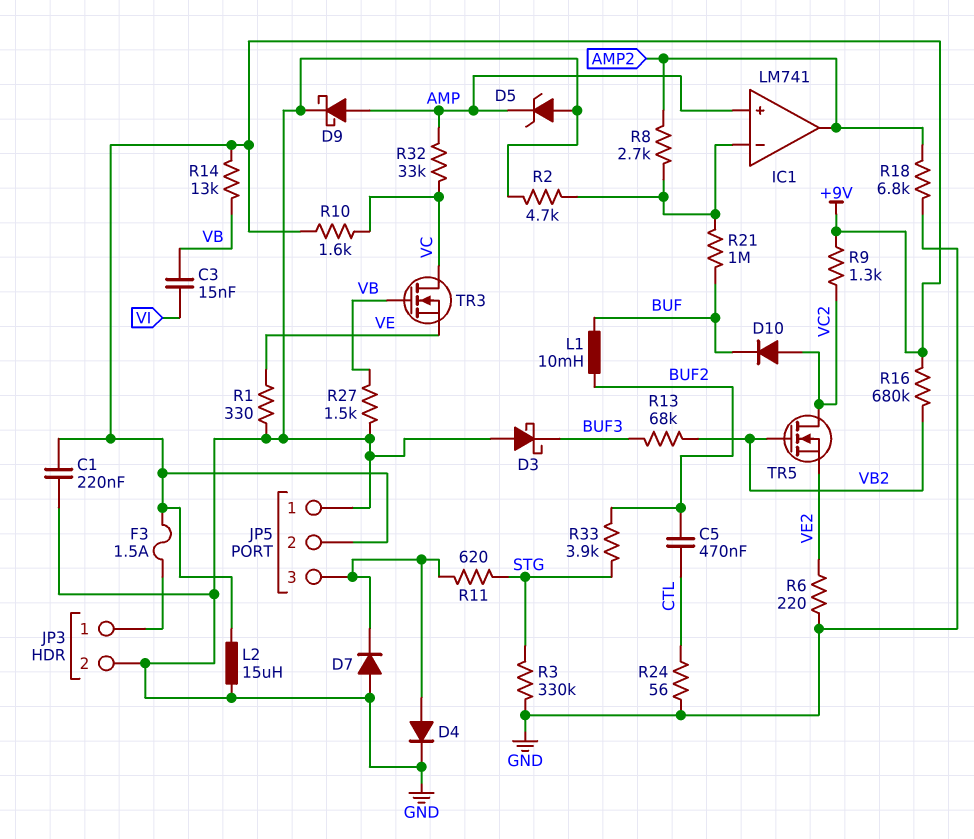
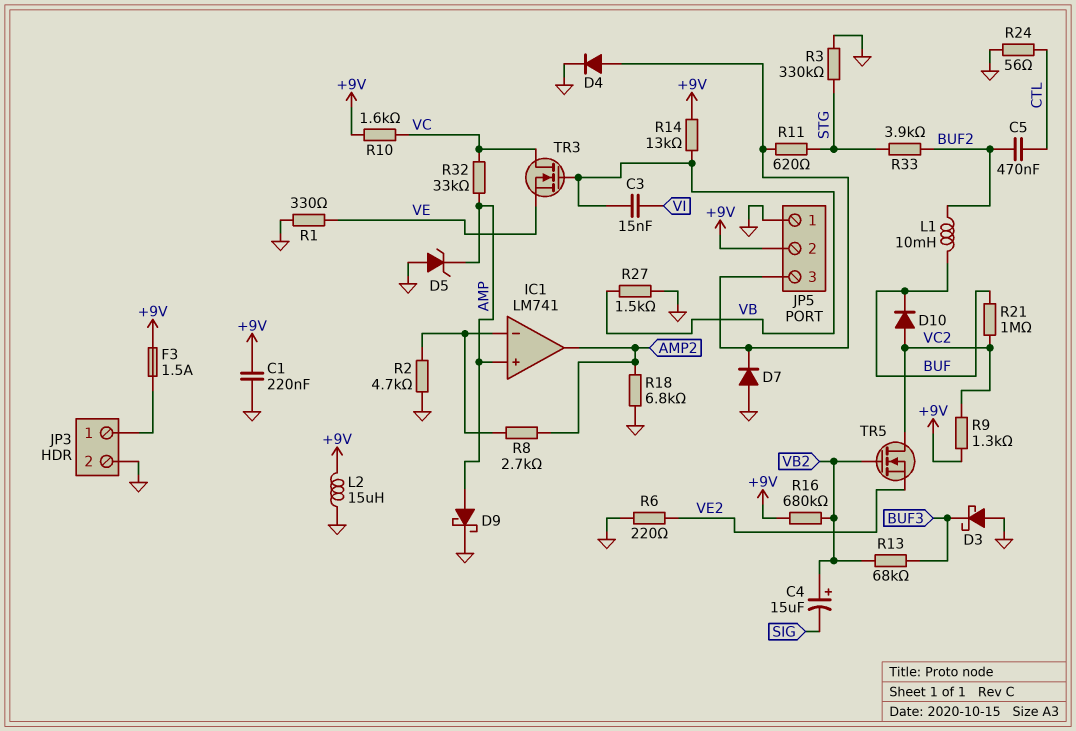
C4: none -> 15uF (plus VB2, minus SIG)
R21: 1M (BUF, IC1/in-) -> 1M (BUF, VC2)

